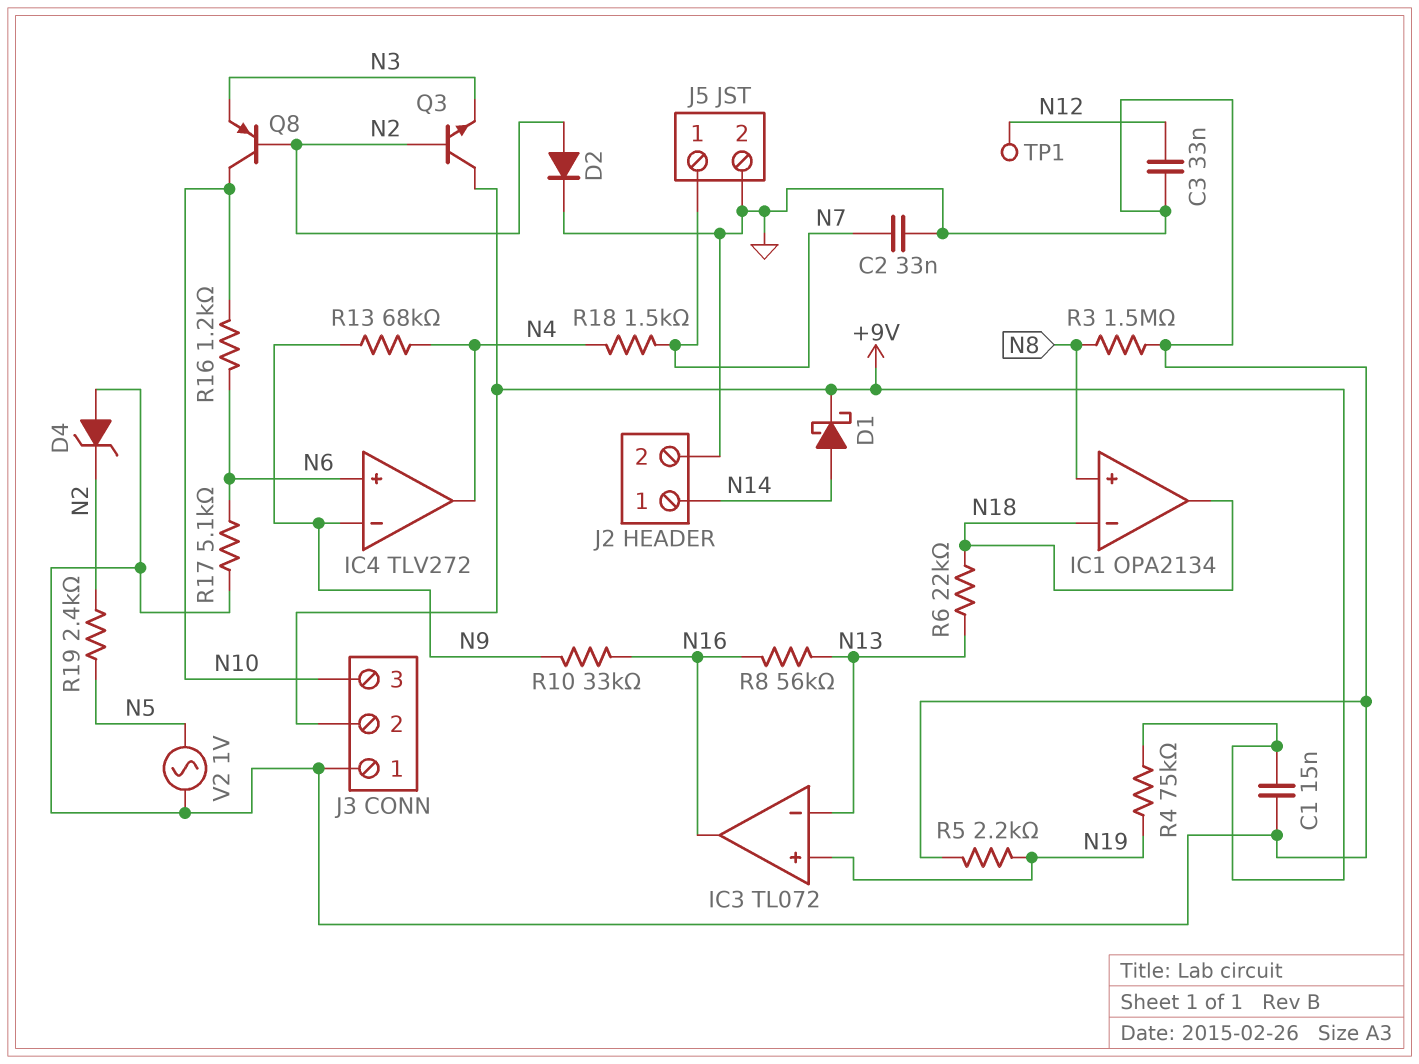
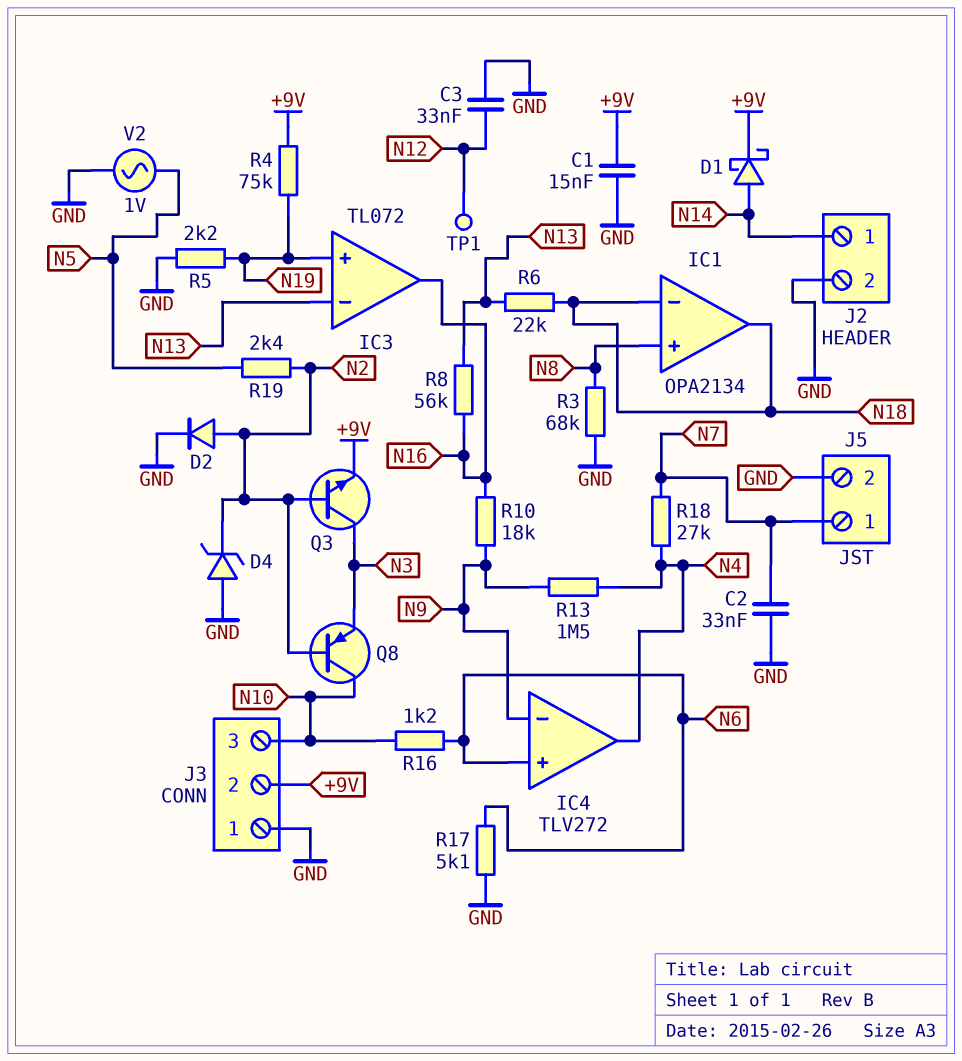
Q3: NPN (B N2, C +9V, E N3) -> NPN (B N2, C N3, E +9V)
R3: 1.5M (GND, N8) -> 68k (GND, N8)
R10: 33k (N9, N16) -> 18k (N9, N16)
R13: 68k (N4, N9) -> 1.5M (N4, N9)
R18: 1.5k (N4, N7) -> 27k (N4, N7)

